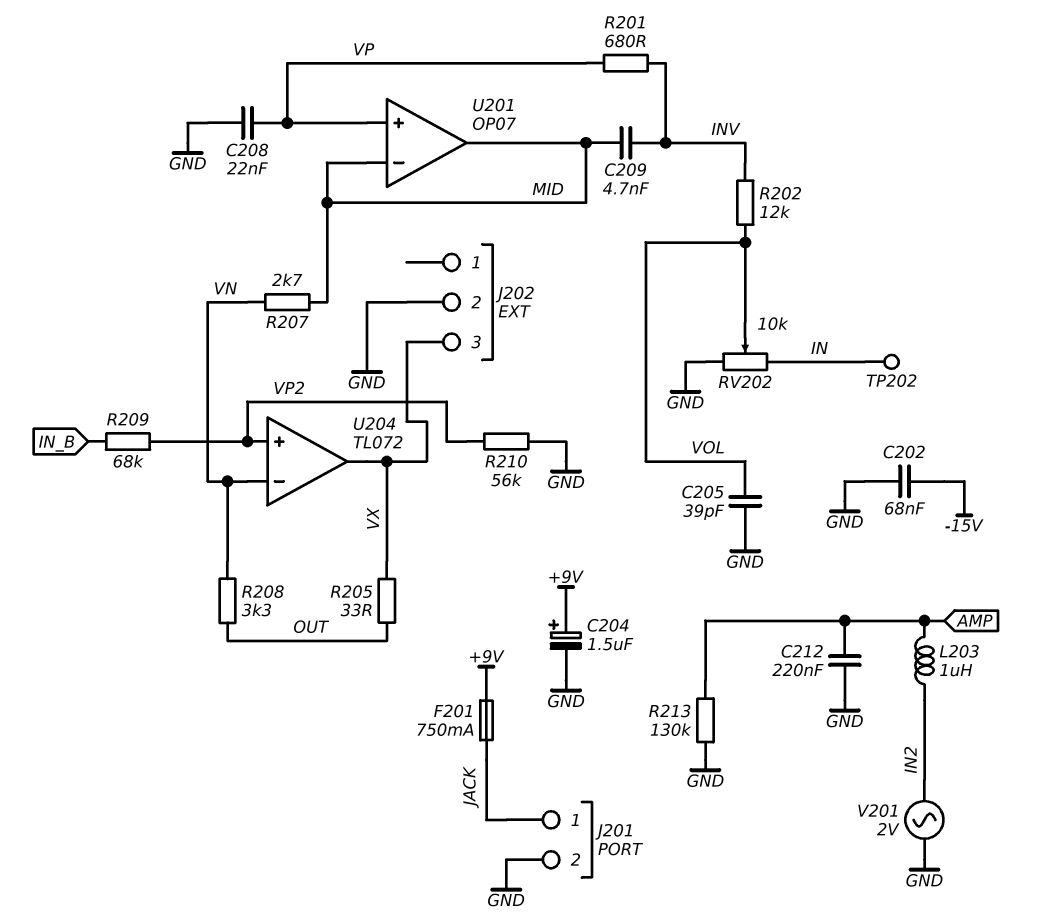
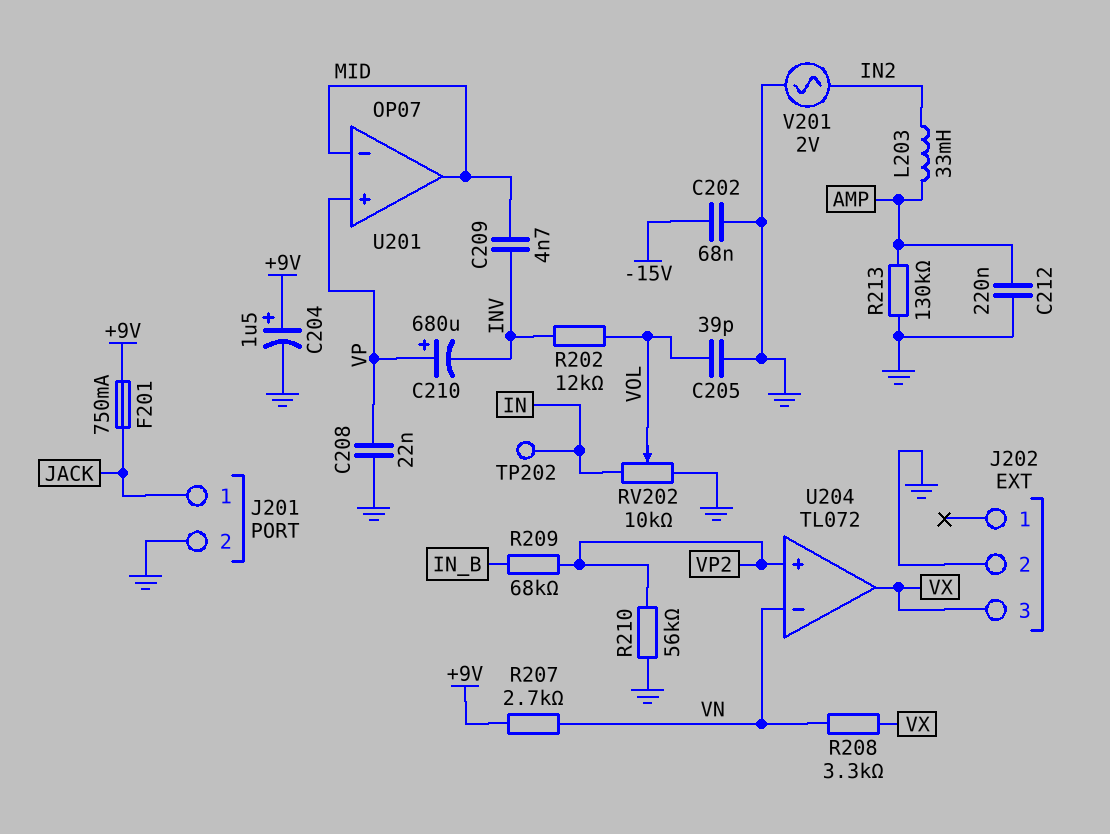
C210: none -> 680uF (plus VP, minus INV)
L203: 1uH (AMP, IN2) -> 33mH (AMP, IN2)
R201: 680 (INV, VP) -> none
R205: 33 (OUT, VX) -> none
R207: 2.7k (MID, VN) -> 2.7k (+9V, VN)
R208: 3.3k (OUT, VN) -> 3.3k (VN, VX)

